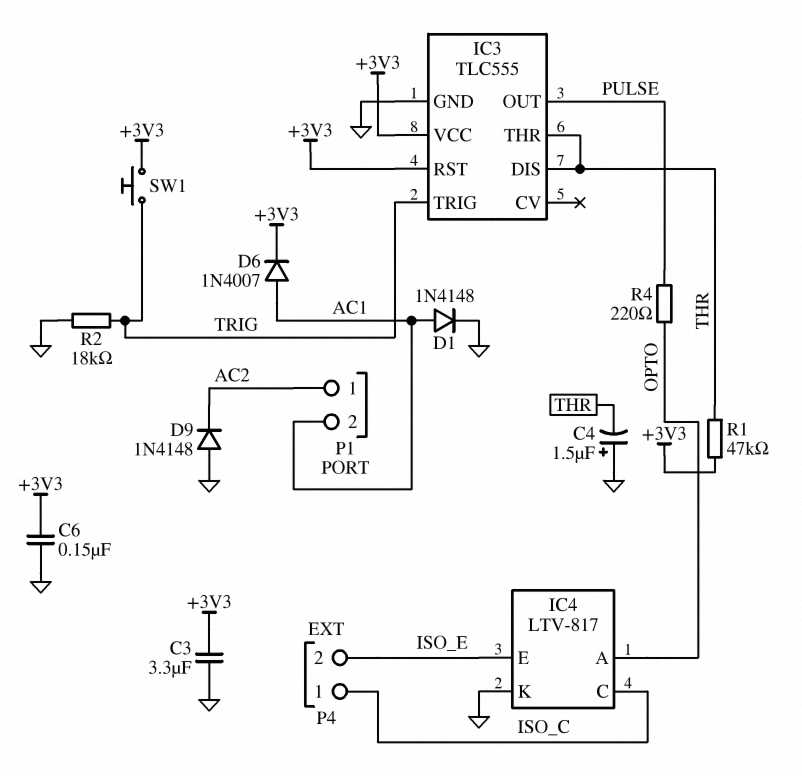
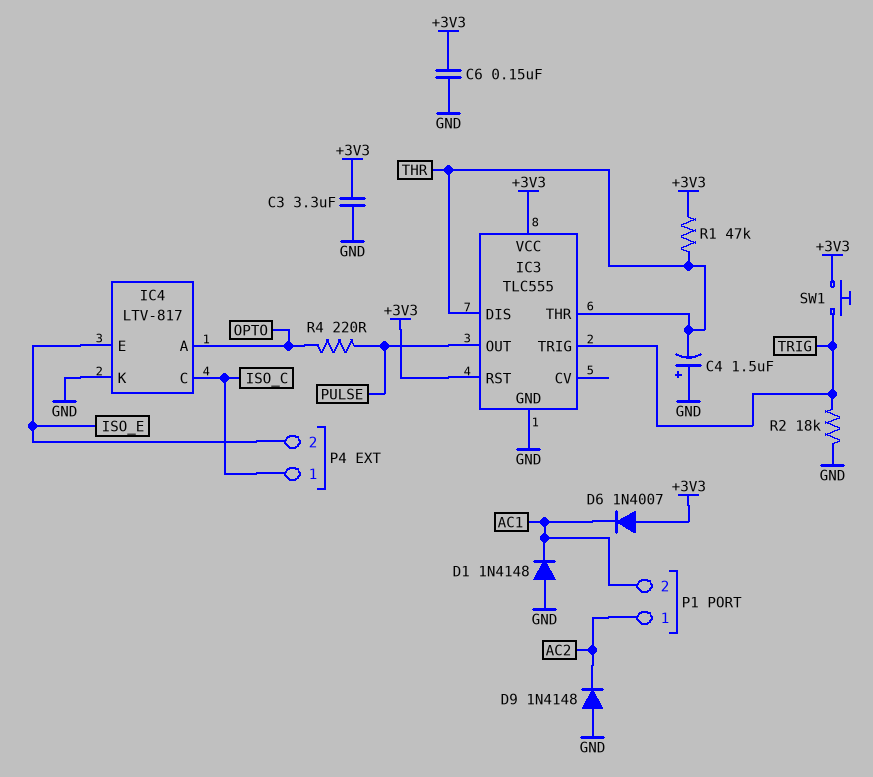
D1: diode 1N4148 (A AC1, K GND) -> diode 1N4148 (A GND, K AC1)
D6: diode 1N4007 (A AC1, K +3V3) -> diode 1N4007 (A +3V3, K AC1)

